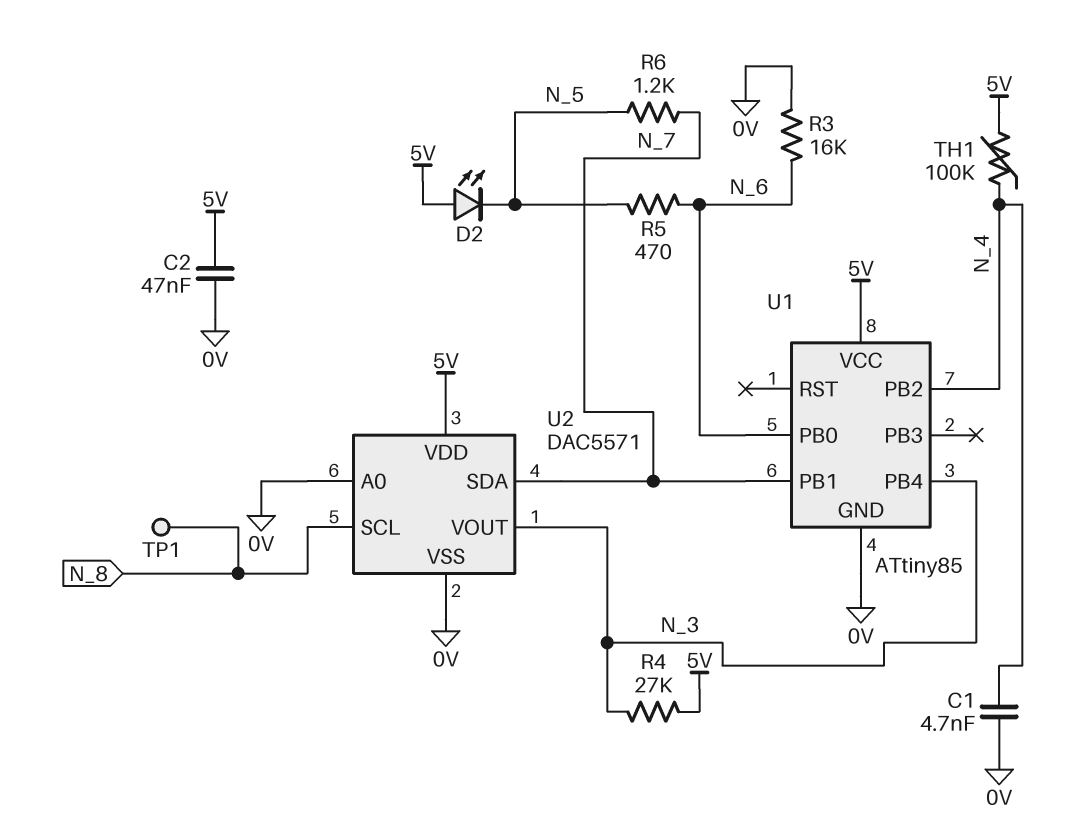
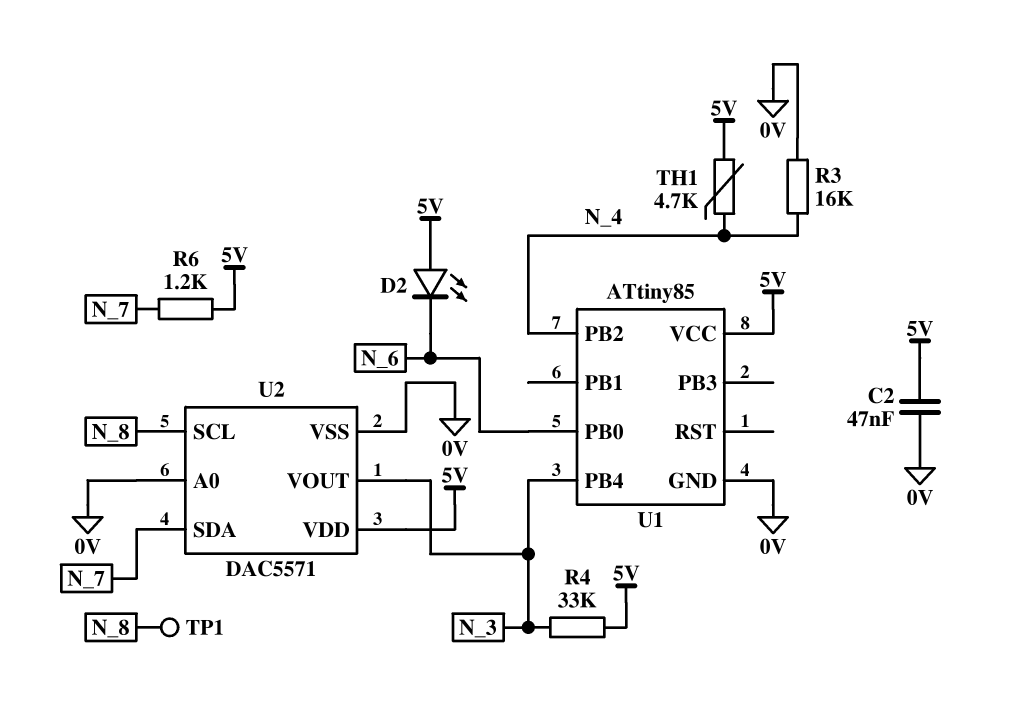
C1: 4.7nF (0V, N_4) -> none
D2: LED (A 5V, K N_5) -> LED (A 5V, K N_6)
R3: 16k (0V, N_6) -> 16k (0V, N_4)
R4: 27k (5V, N_3) -> 33k (5V, N_3)
R5: 470 (N_5, N_6) -> none
R6: 1.2k (N_5, N_7) -> 1.2k (5V, N_7)
TH1: 100k (5V, N_4) -> 4.7k (5V, N_4)
U1 pin PB1: N_7 -> none

